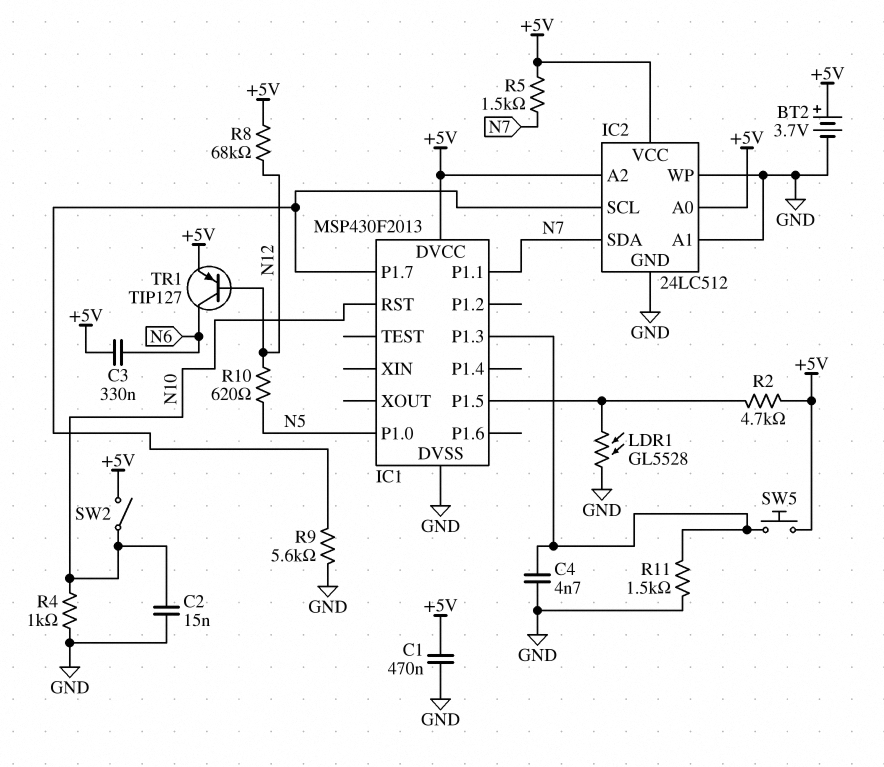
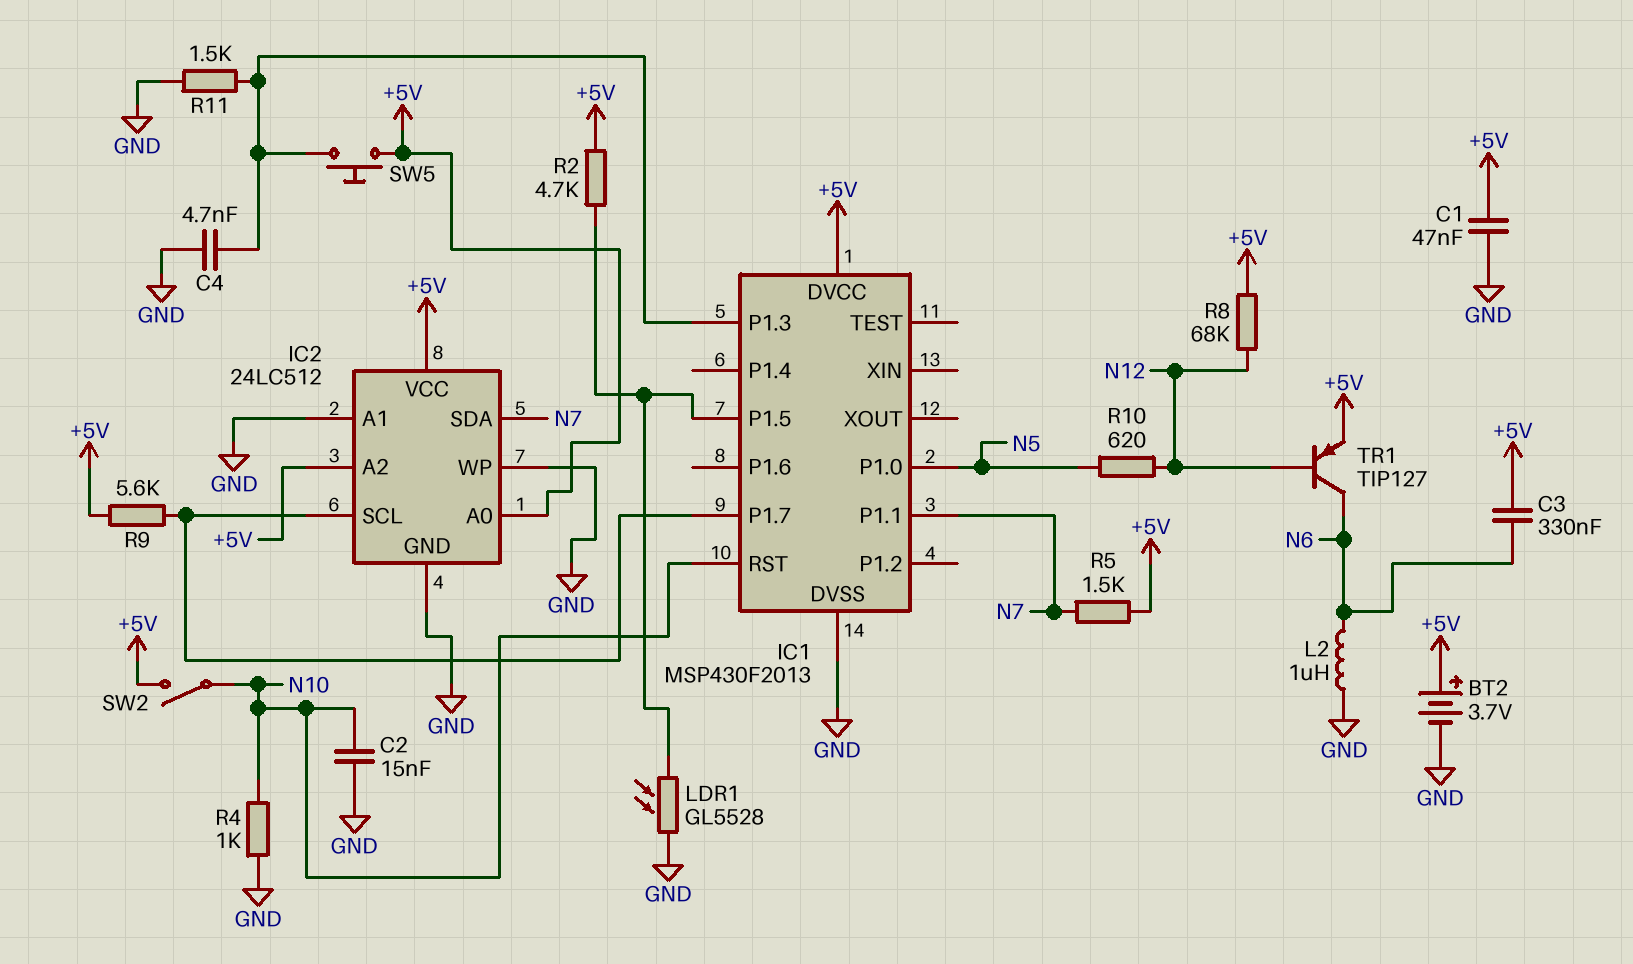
C1: 470nF (+5V, GND) -> 47nF (+5V, GND)
L2: none -> 1uH (GND, N6)
R9: 5.6k (GND, IC1/P1.7) -> 5.6k (+5V, IC1/P1.7)

